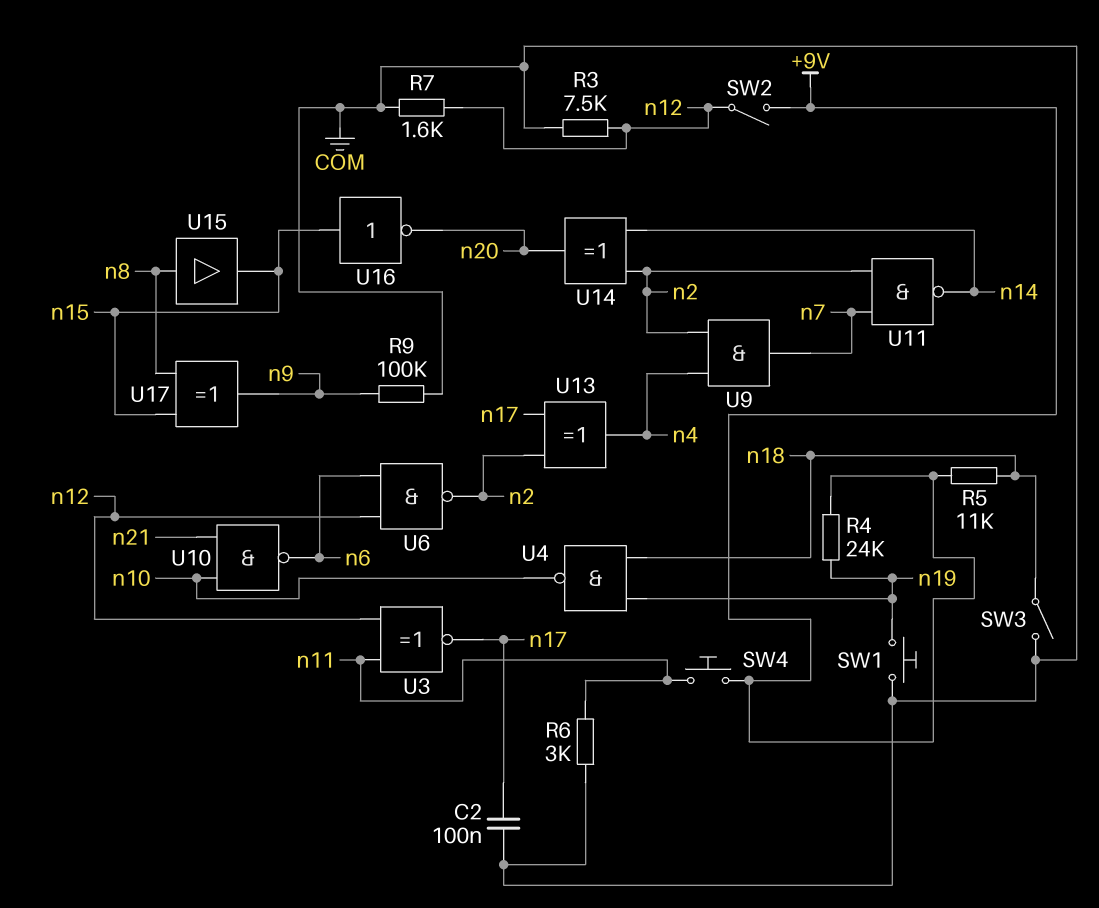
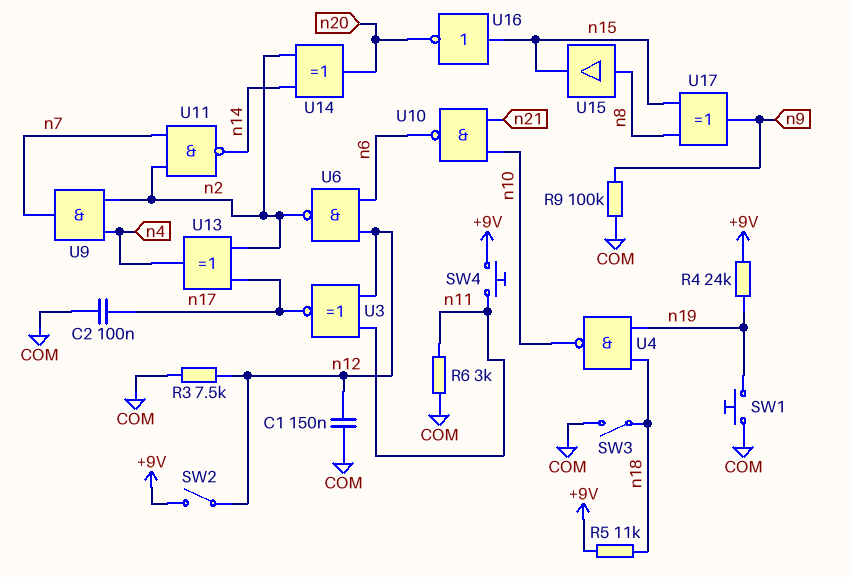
C1: none -> 150nF (COM, n12)
R7: 1.6k (COM, n12) -> none

